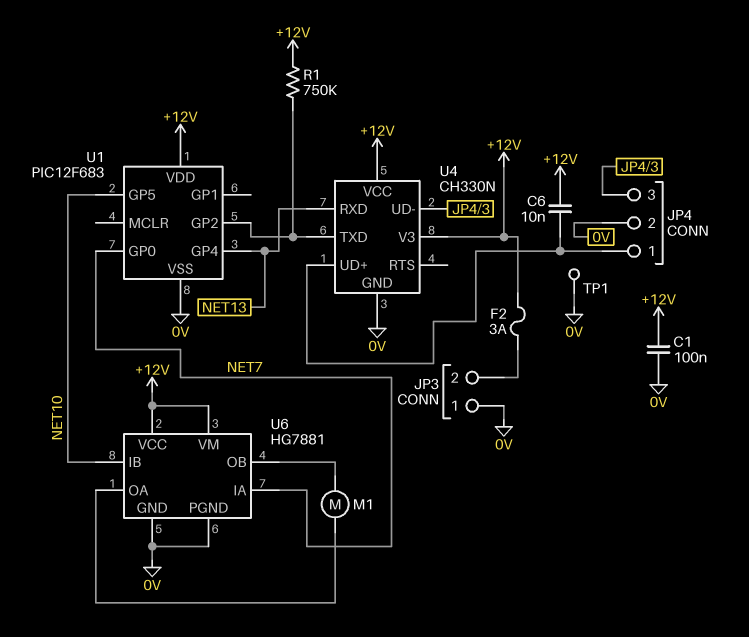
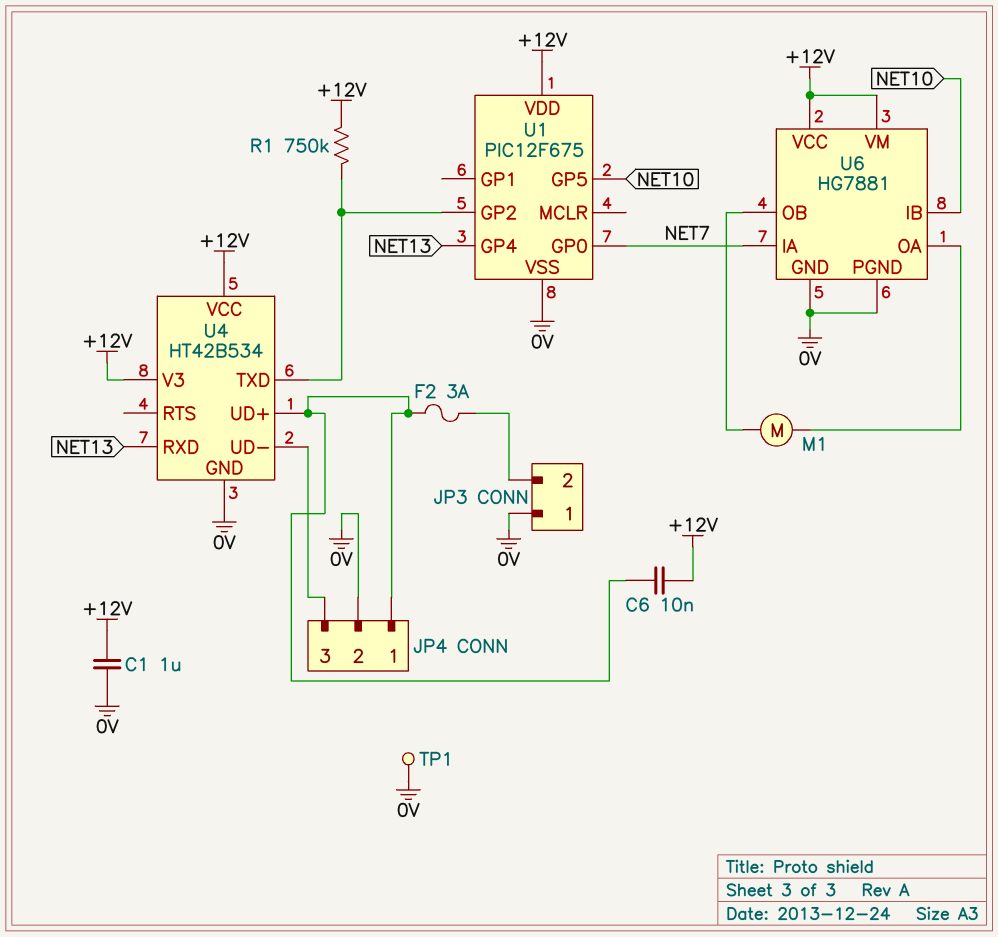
C1: 100nF (+12V, 0V) -> 1uF (+12V, 0V)
F2: 3A (+12V, JP3/2) -> 3A (JP3/2, JP4/1)
U1: PIC12F683 -> PIC12F675
U4: CH330N -> HT42B534

